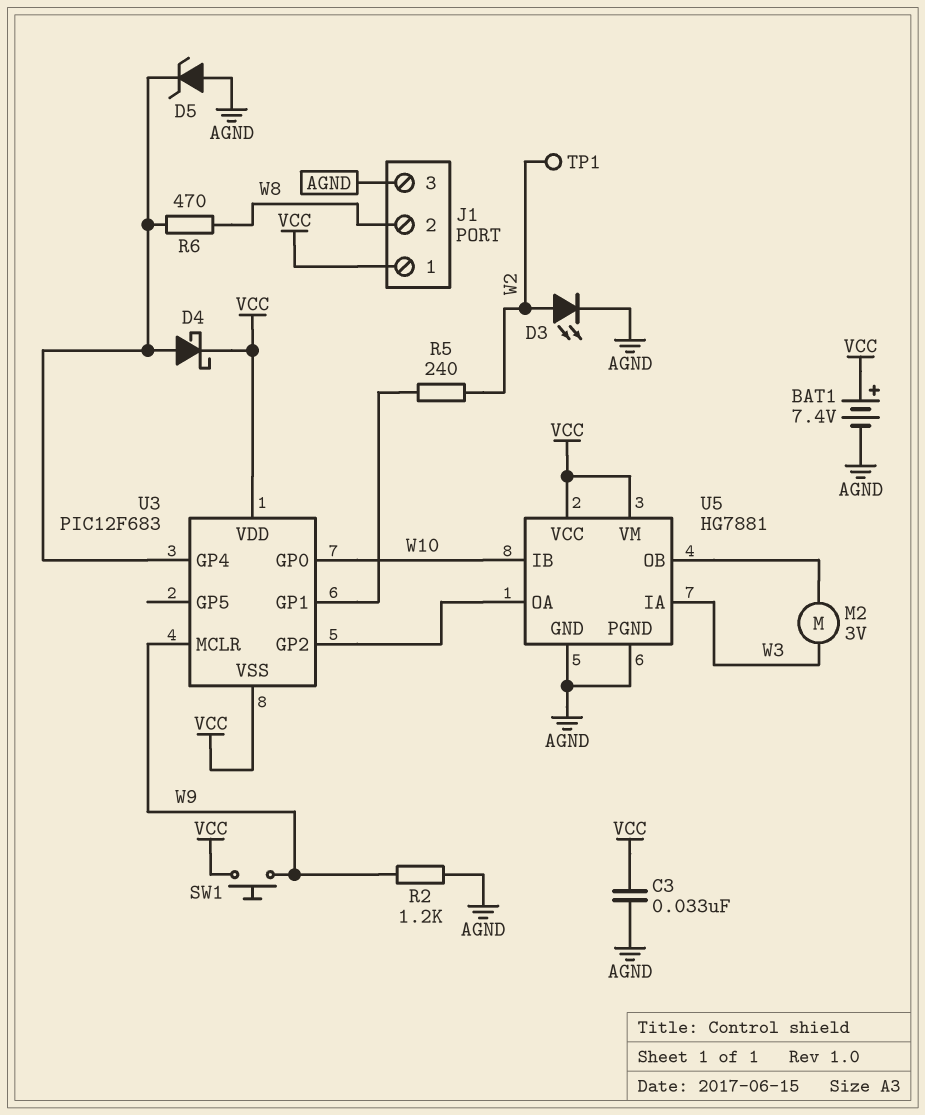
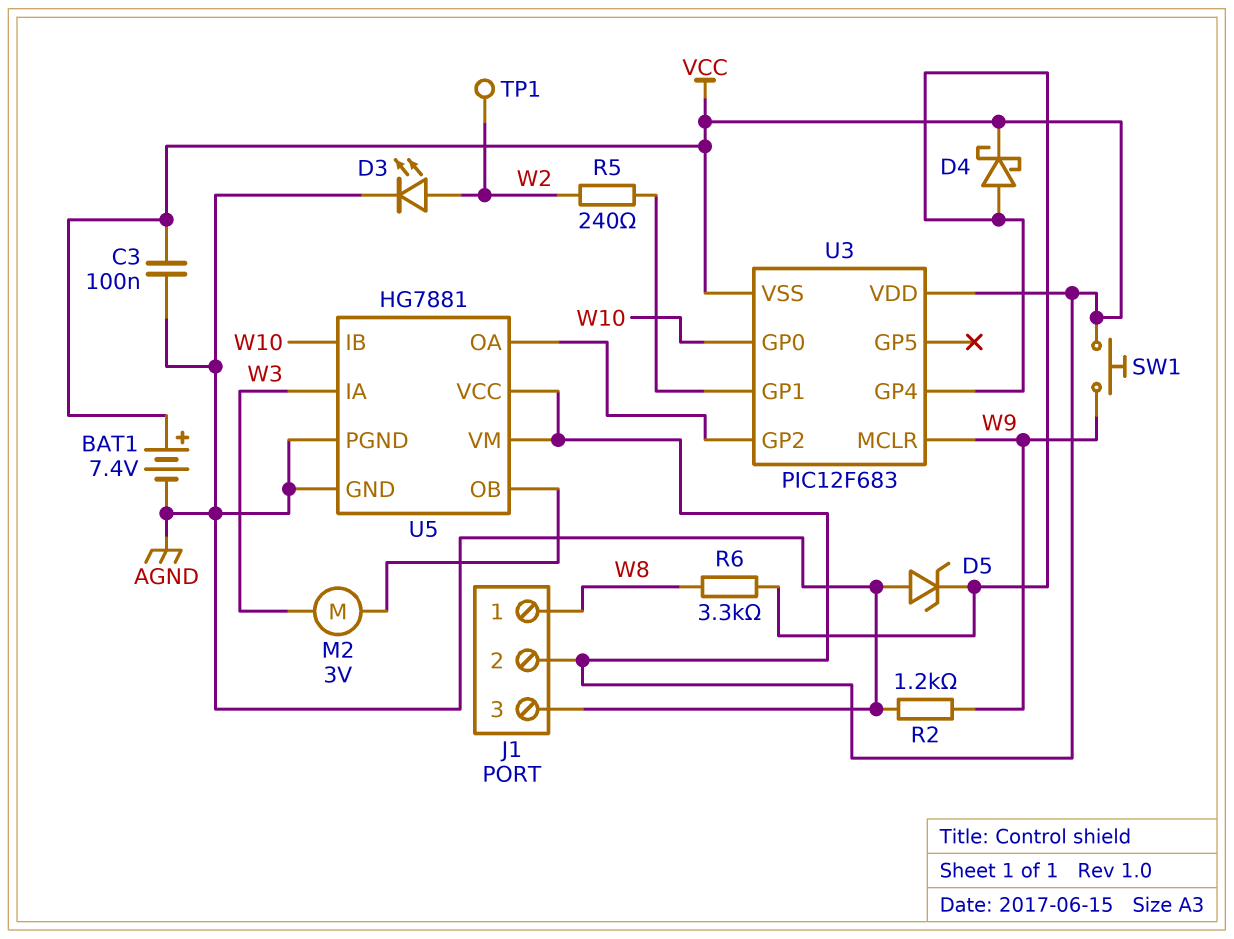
C3: 33nF (AGND, VCC) -> 100nF (AGND, VCC)
J1 pin 1: VCC -> W8
J1 pin 2: W8 -> VCC
R6: 470 (U3/GP4, W8) -> 3.3k (U3/GP4, W8)

